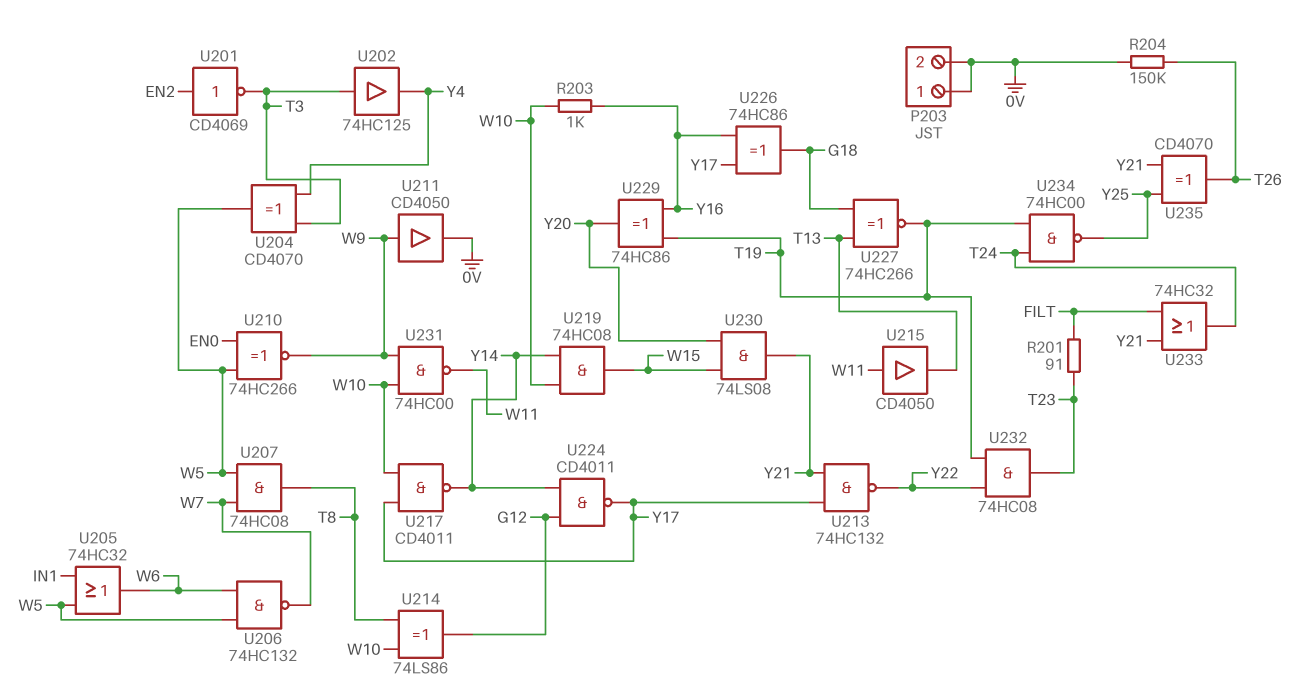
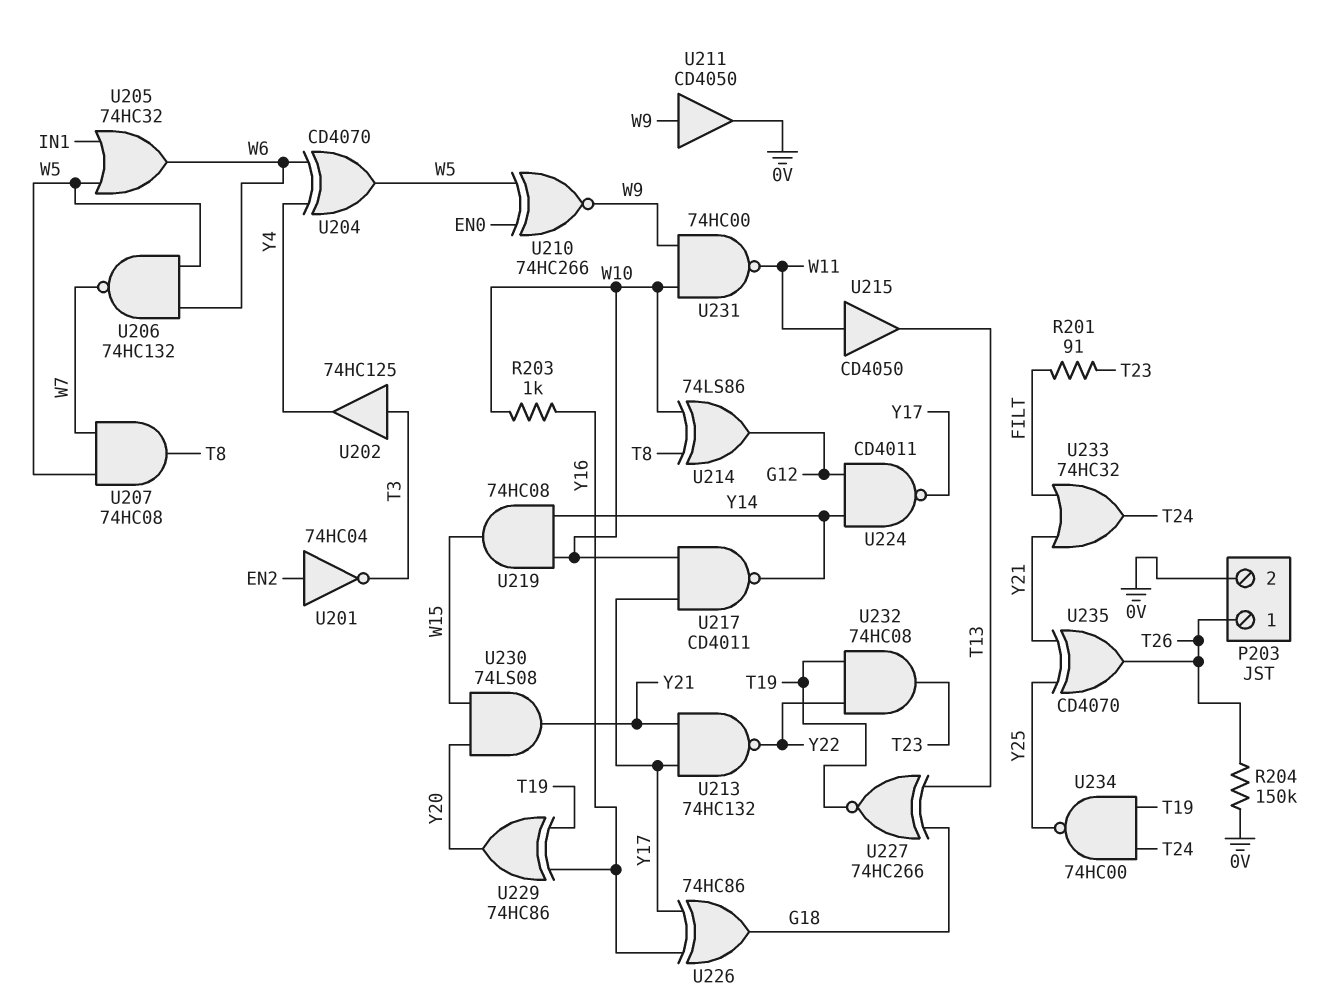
P203 pin 1: 0V -> T26
U201: NOT CD4069 (in EN2, out T3) -> NOT 74HC04 (in EN2, out T3)
U204: XOR CD4070 (in T3, in Y4, out W5) -> XOR CD4070 (in W6, in Y4, out W5)

